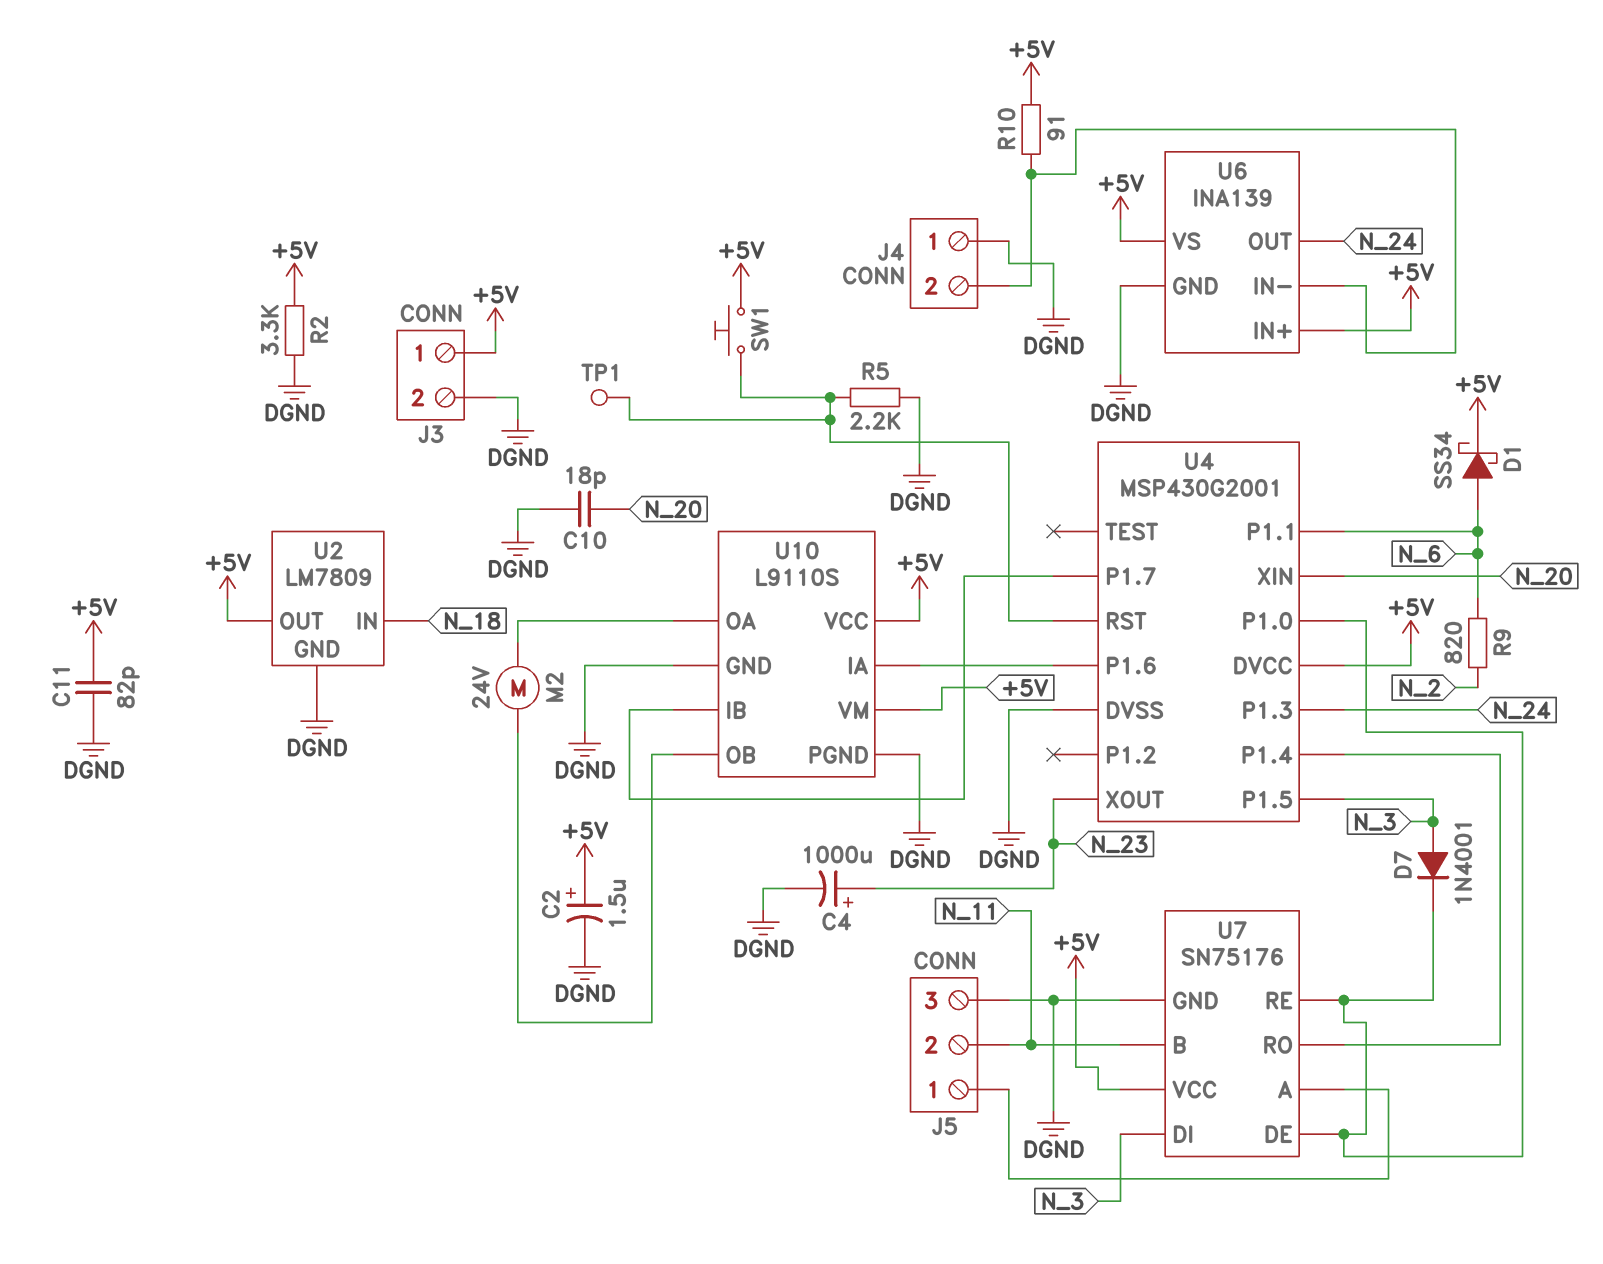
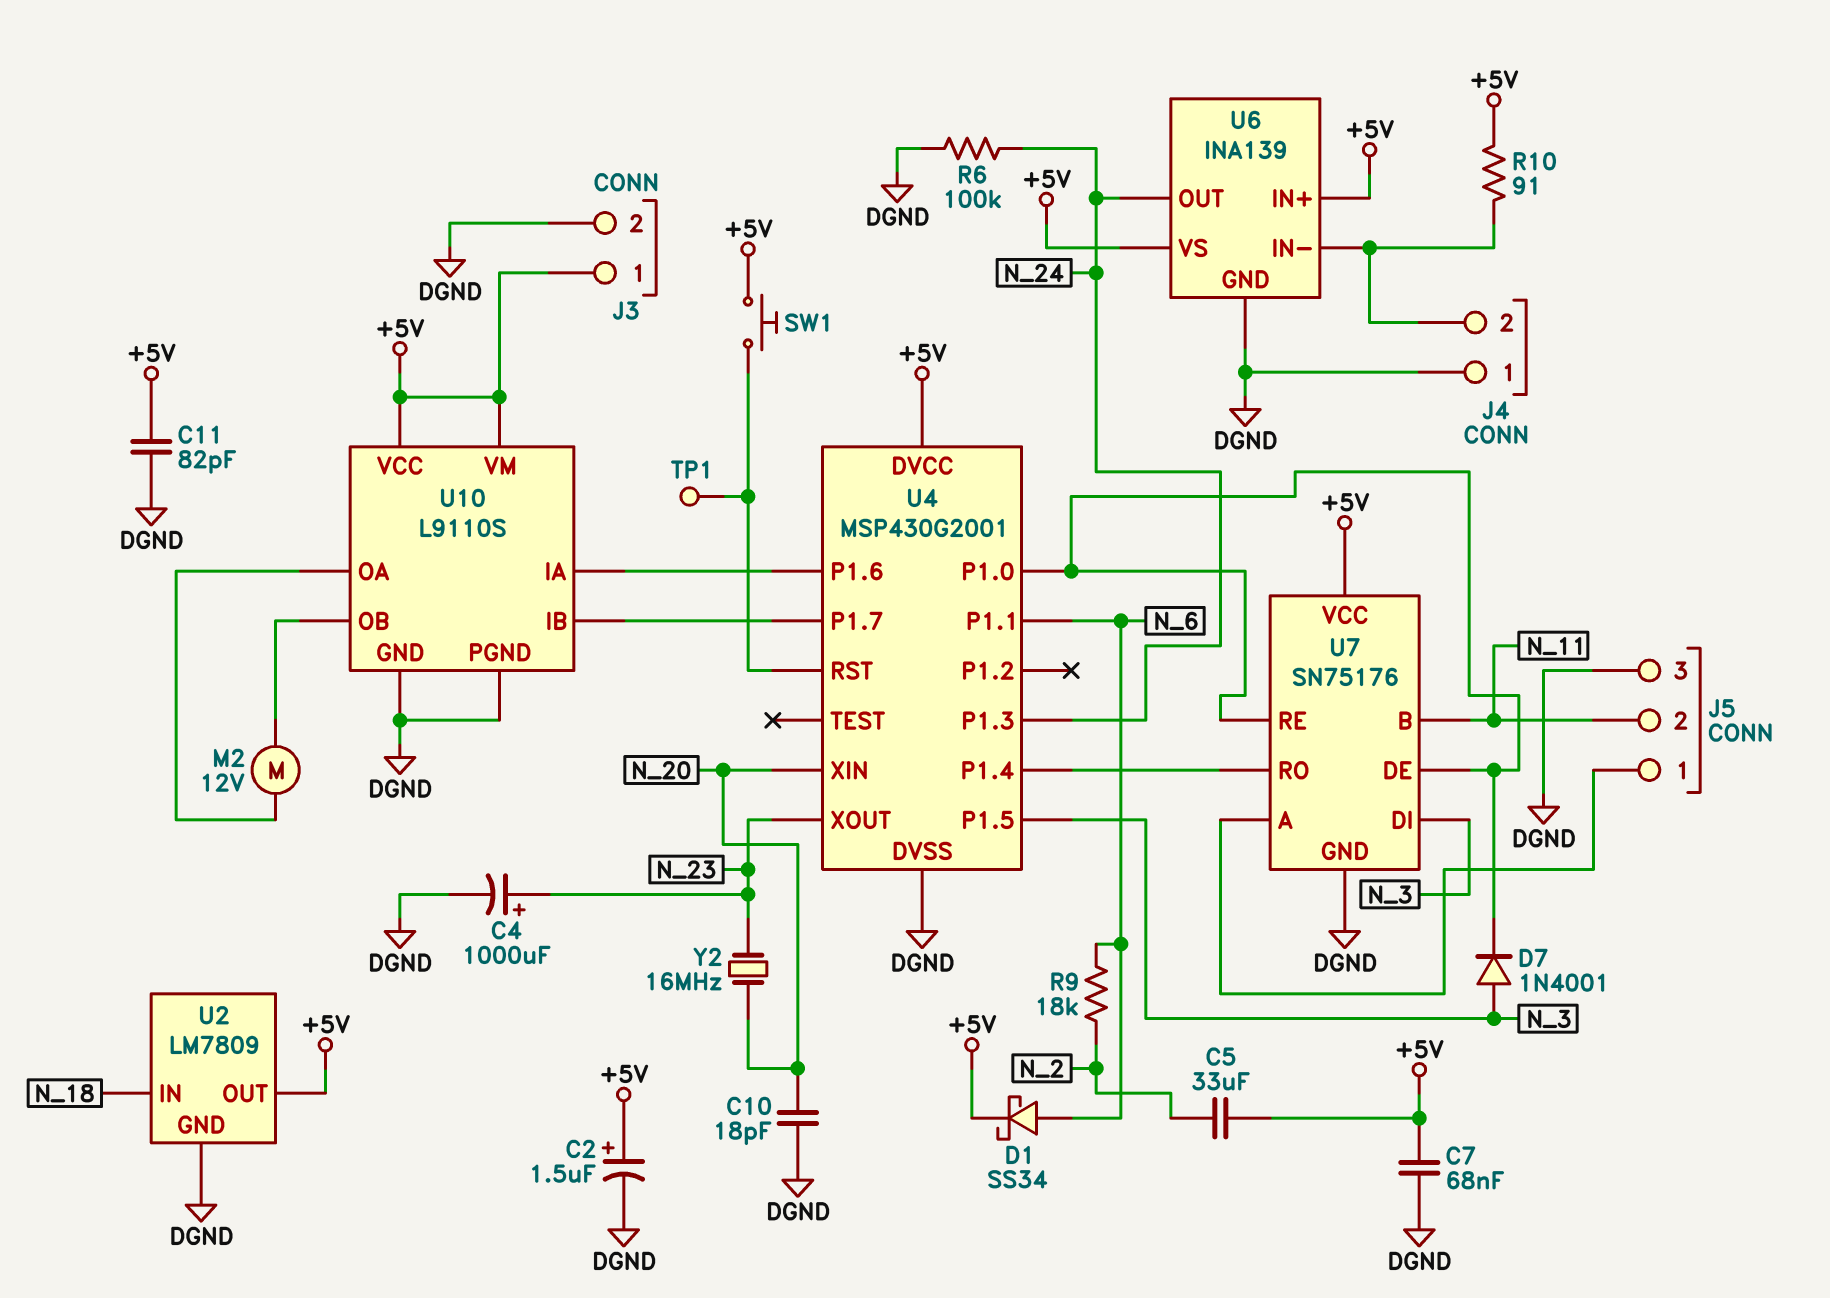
C5: none -> 33uF (+5V, N_2)
C7: none -> 68nF (+5V, DGND)
M2: motor 24V (U10/OA, U10/OB) -> motor 12V (U10/OA, U10/OB)
R2: 3.3k (+5V, DGND) -> none
R5: 2.2k (DGND, U4/RST) -> none
R6: none -> 100k (DGND, N_24)
R9: 820 (N_2, N_6) -> 18k (N_2, N_6)
Y2: none -> 16MHz (N_20, N_23)

